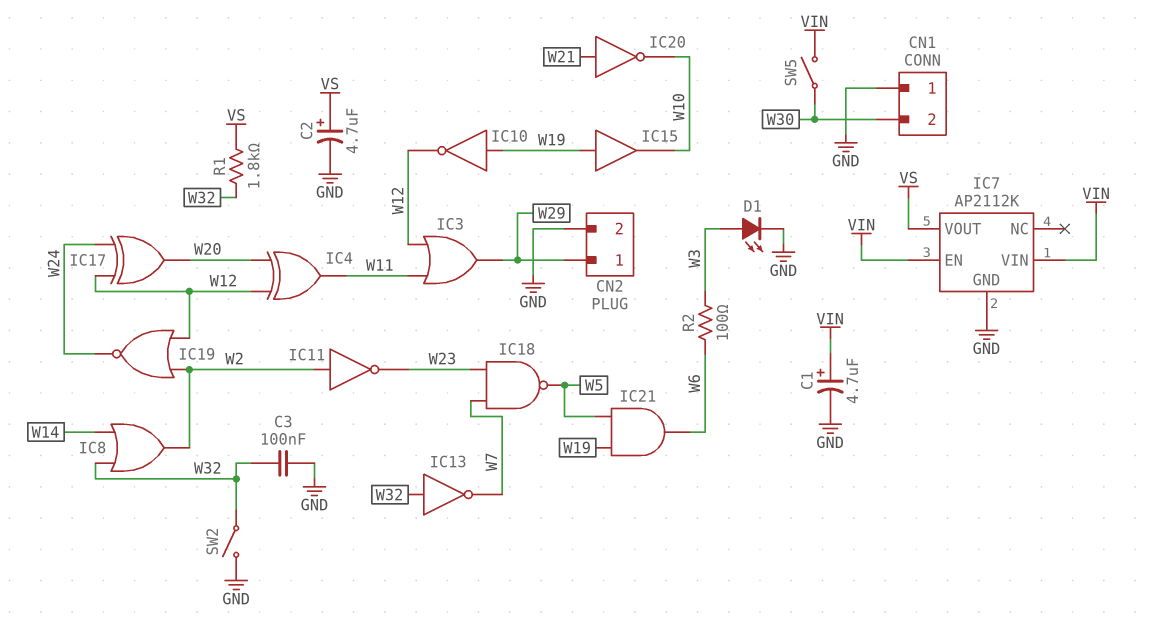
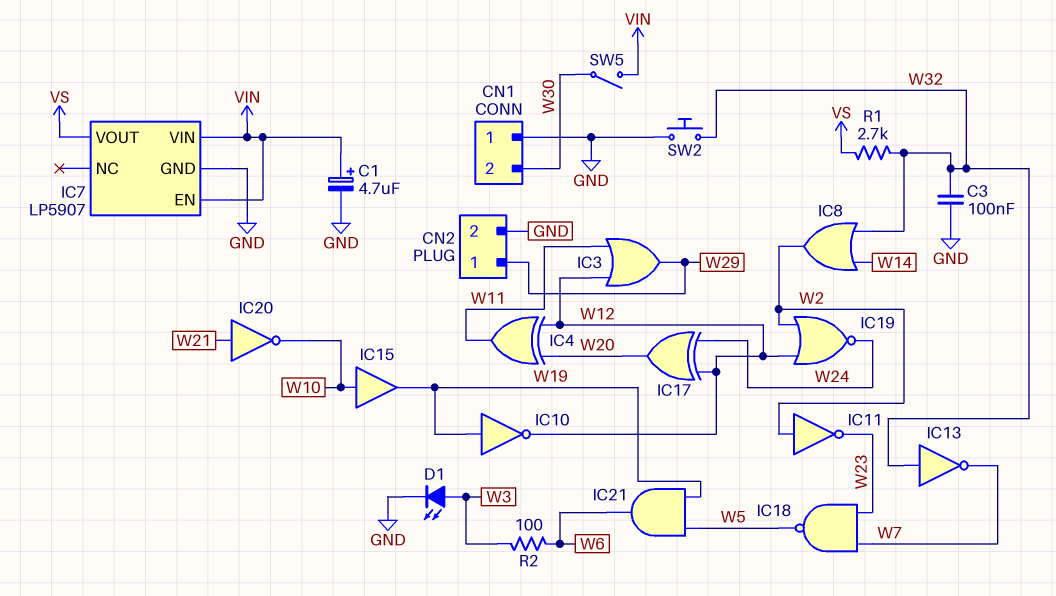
C2: 4.7uF (plus VS, minus GND) -> none
IC7: AP2112K -> LP5907
IC15: buffer (in W19, out W10) -> buffer (in W10, out W19)
R1: 1.8k (VS, W32) -> 2.7k (VS, W32)
SW2: switch (GND, W32) -> button (GND, W32)

